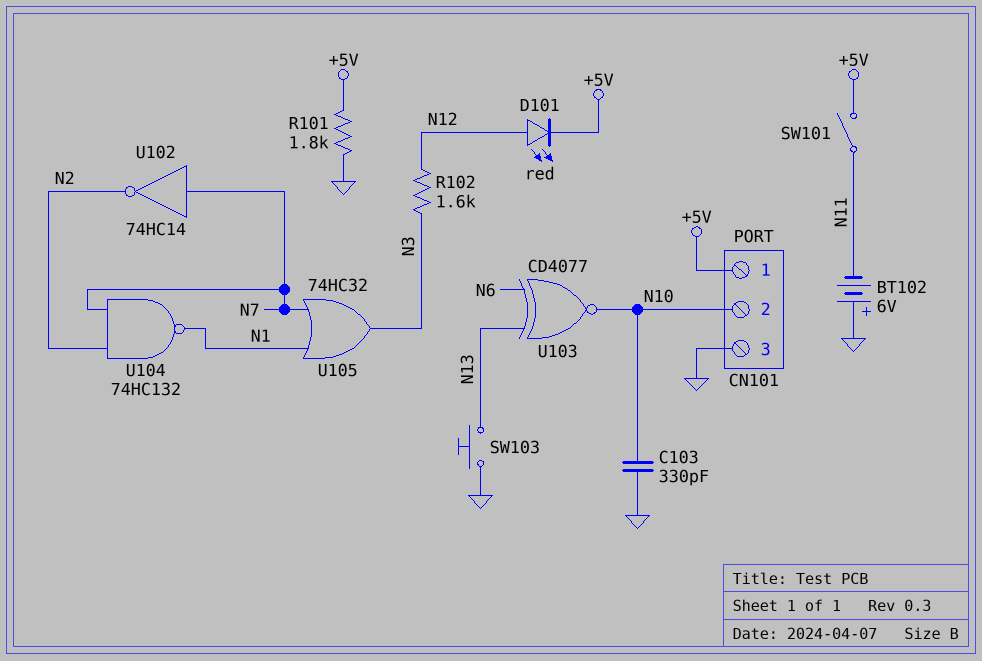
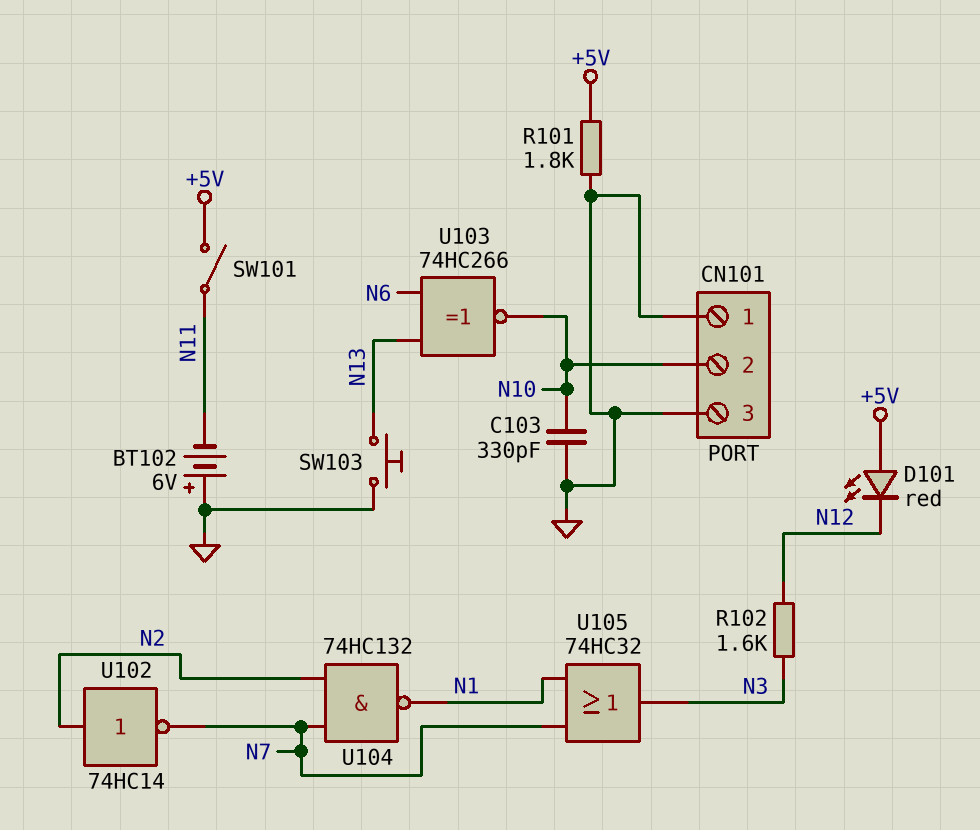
CN101 pin 1: +5V -> GND
D101: LED red (A N12, K +5V) -> LED red (A +5V, K N12)
U102: NOT 74HC14 (in N7, out N2) -> NOT 74HC14 (in N2, out N7)
U103: XNOR CD4077 (in N6, in N13, out N10) -> XNOR 74HC266 (in N6, in N13, out N10)

